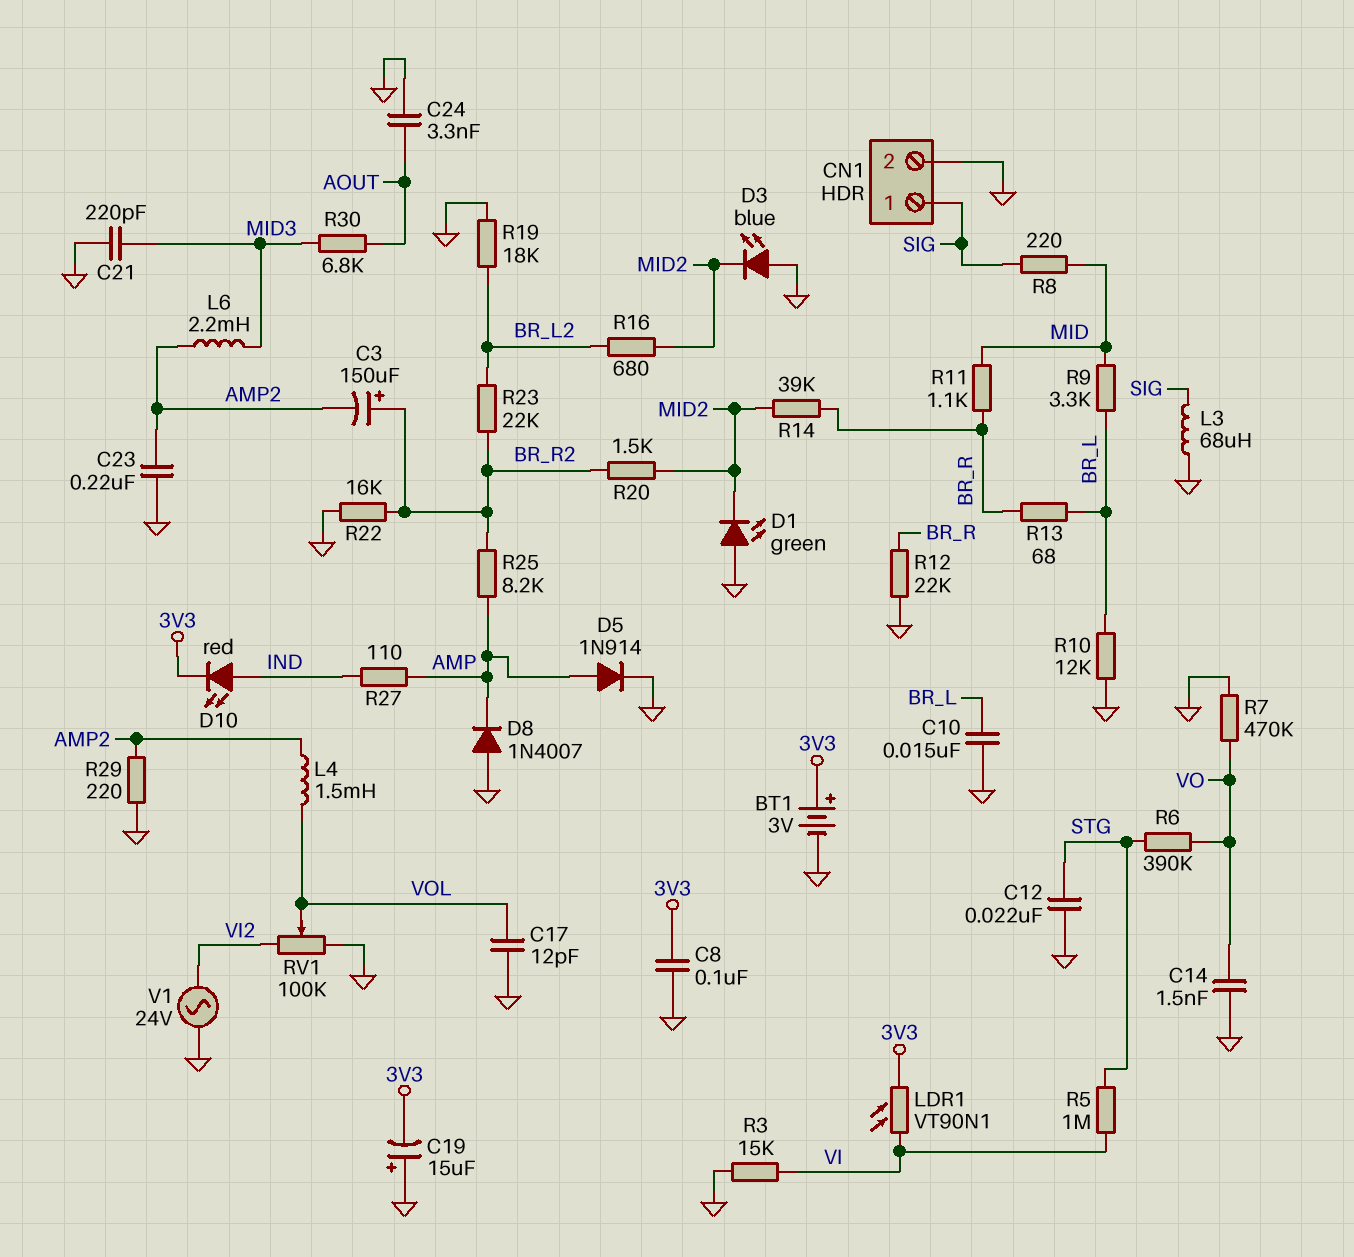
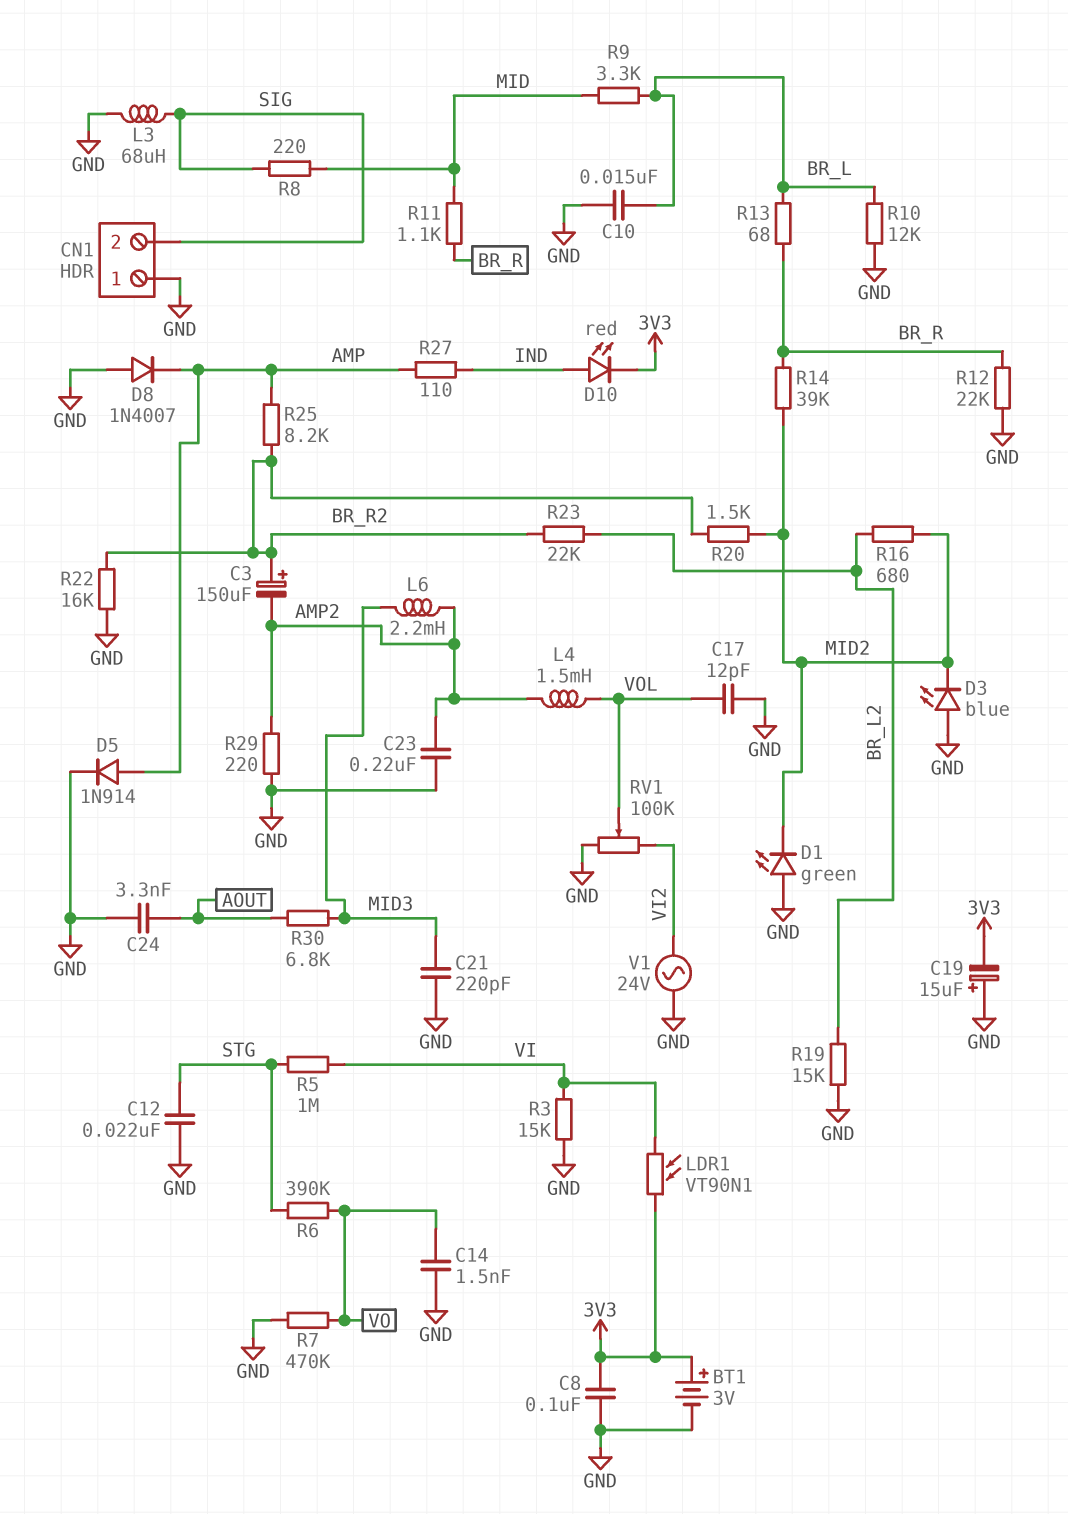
CN1 pin 1: SIG -> GND
CN1 pin 2: GND -> SIG
R19: 18k (BR_L2, GND) -> 15k (BR_L2, GND)

